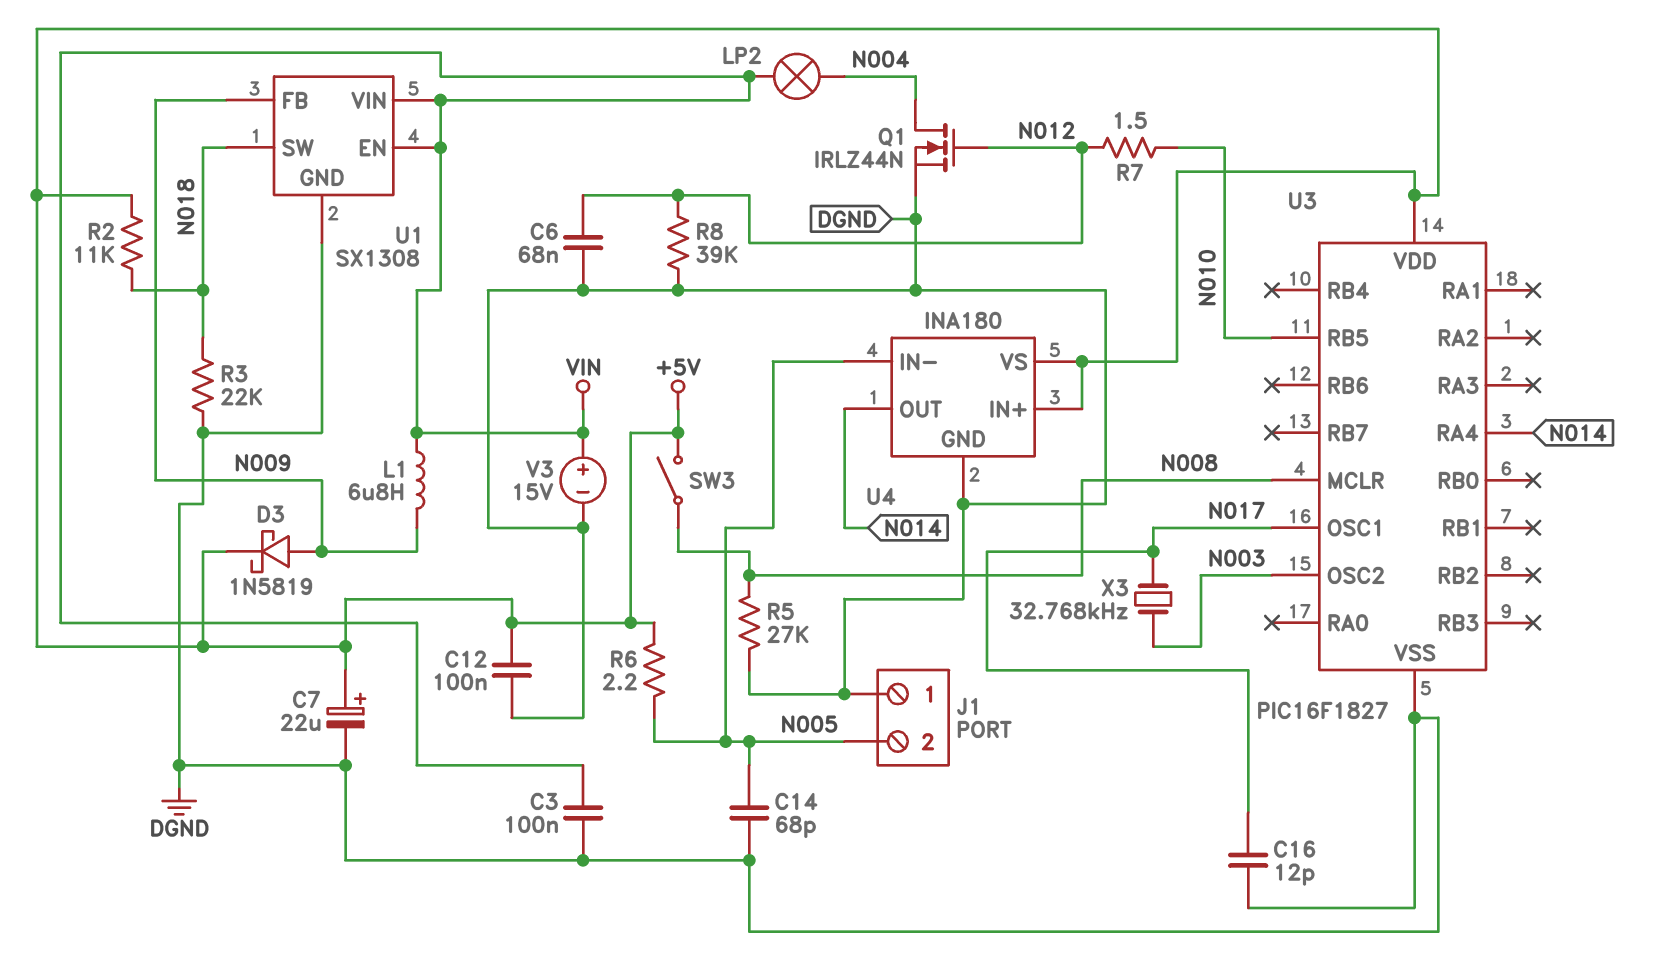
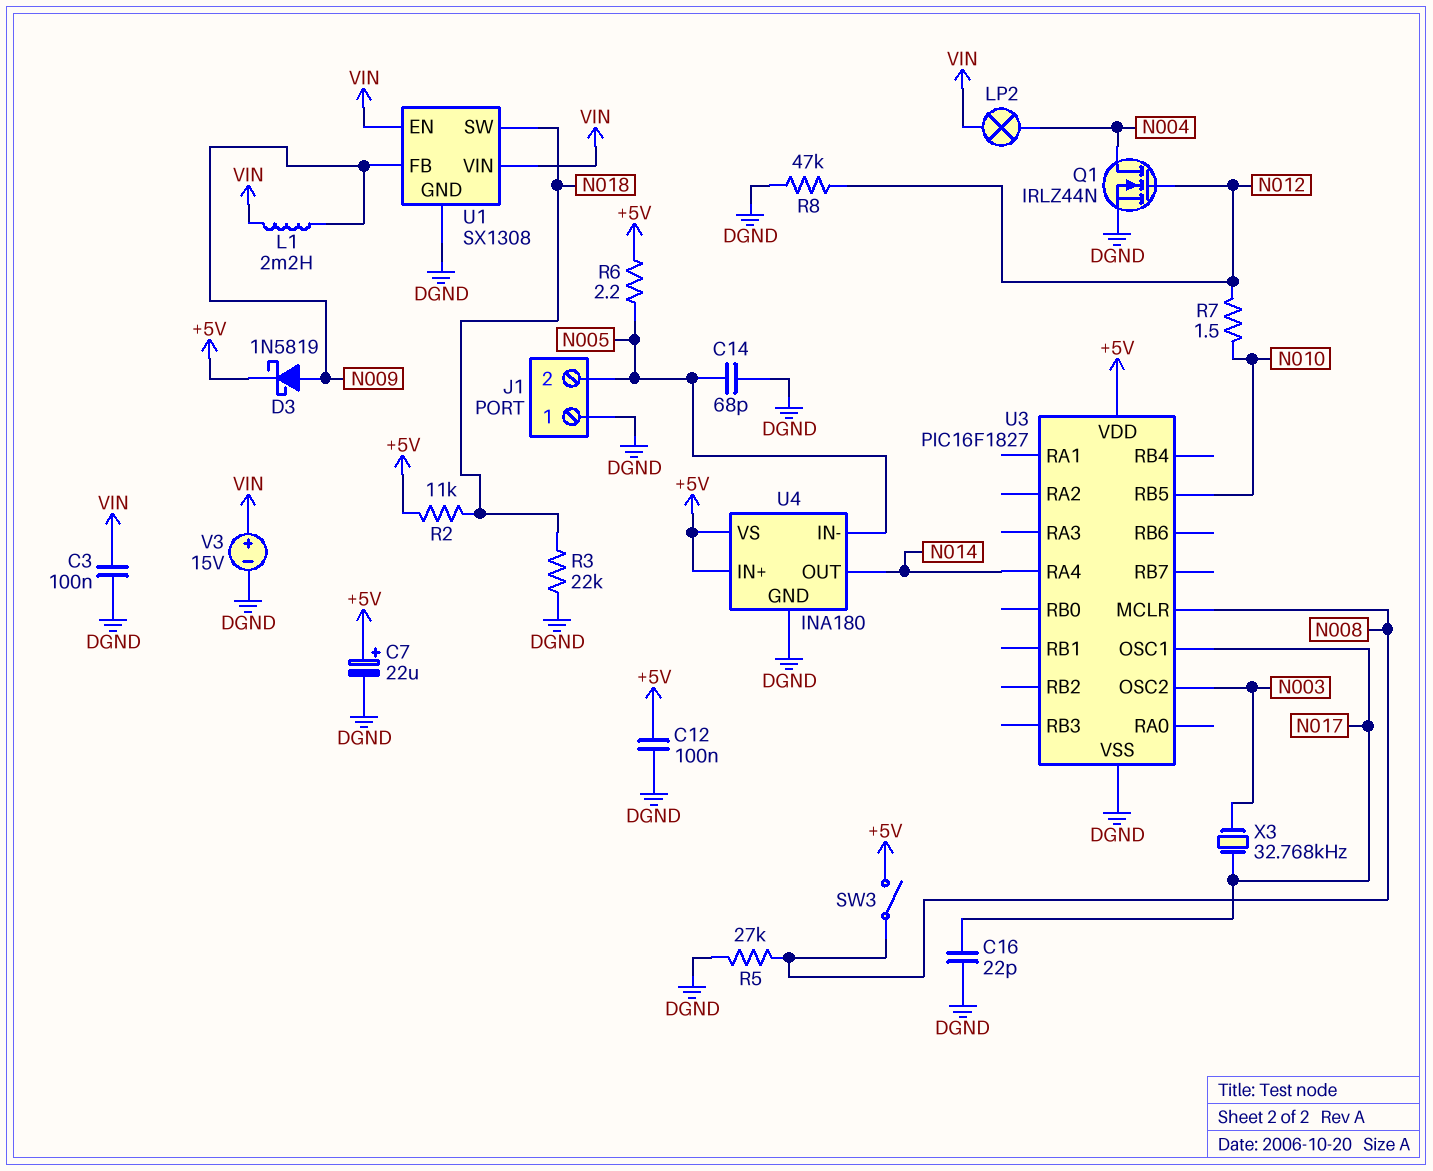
C6: 68nF (DGND, N012) -> none
C16: 12pF (DGND, N017) -> 22pF (DGND, N017)
L1: 6.8uH (N009, VIN) -> 2.2mH (N009, VIN)
R8: 39k (DGND, N012) -> 47k (DGND, N012)

